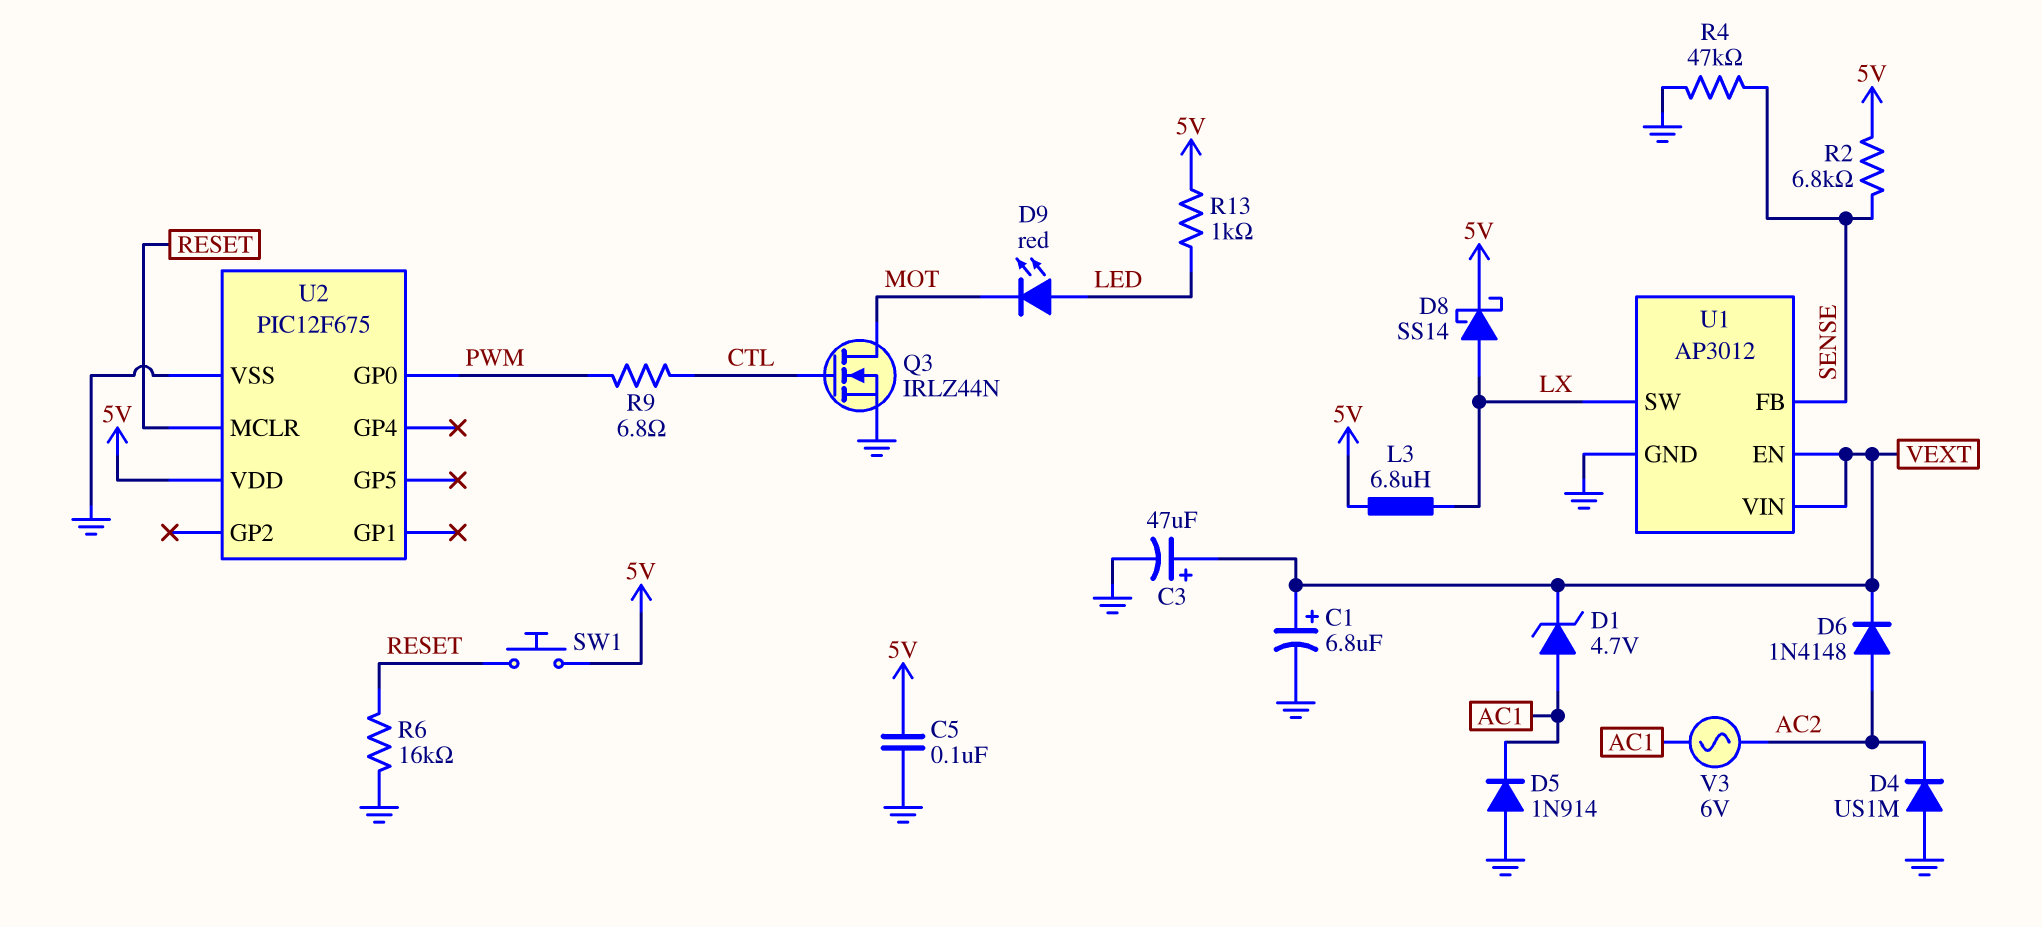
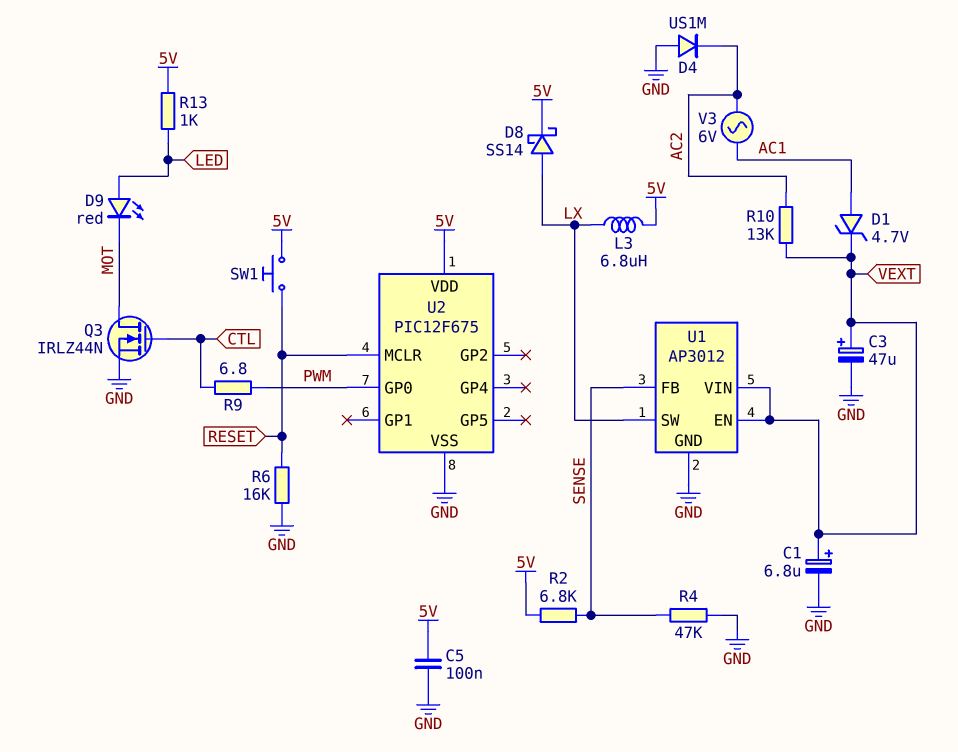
D5: diode 1N914 (A GND, K AC1) -> none
D6: diode 1N4148 (A AC2, K VEXT) -> none
R10: none -> 13k (AC2, VEXT)

